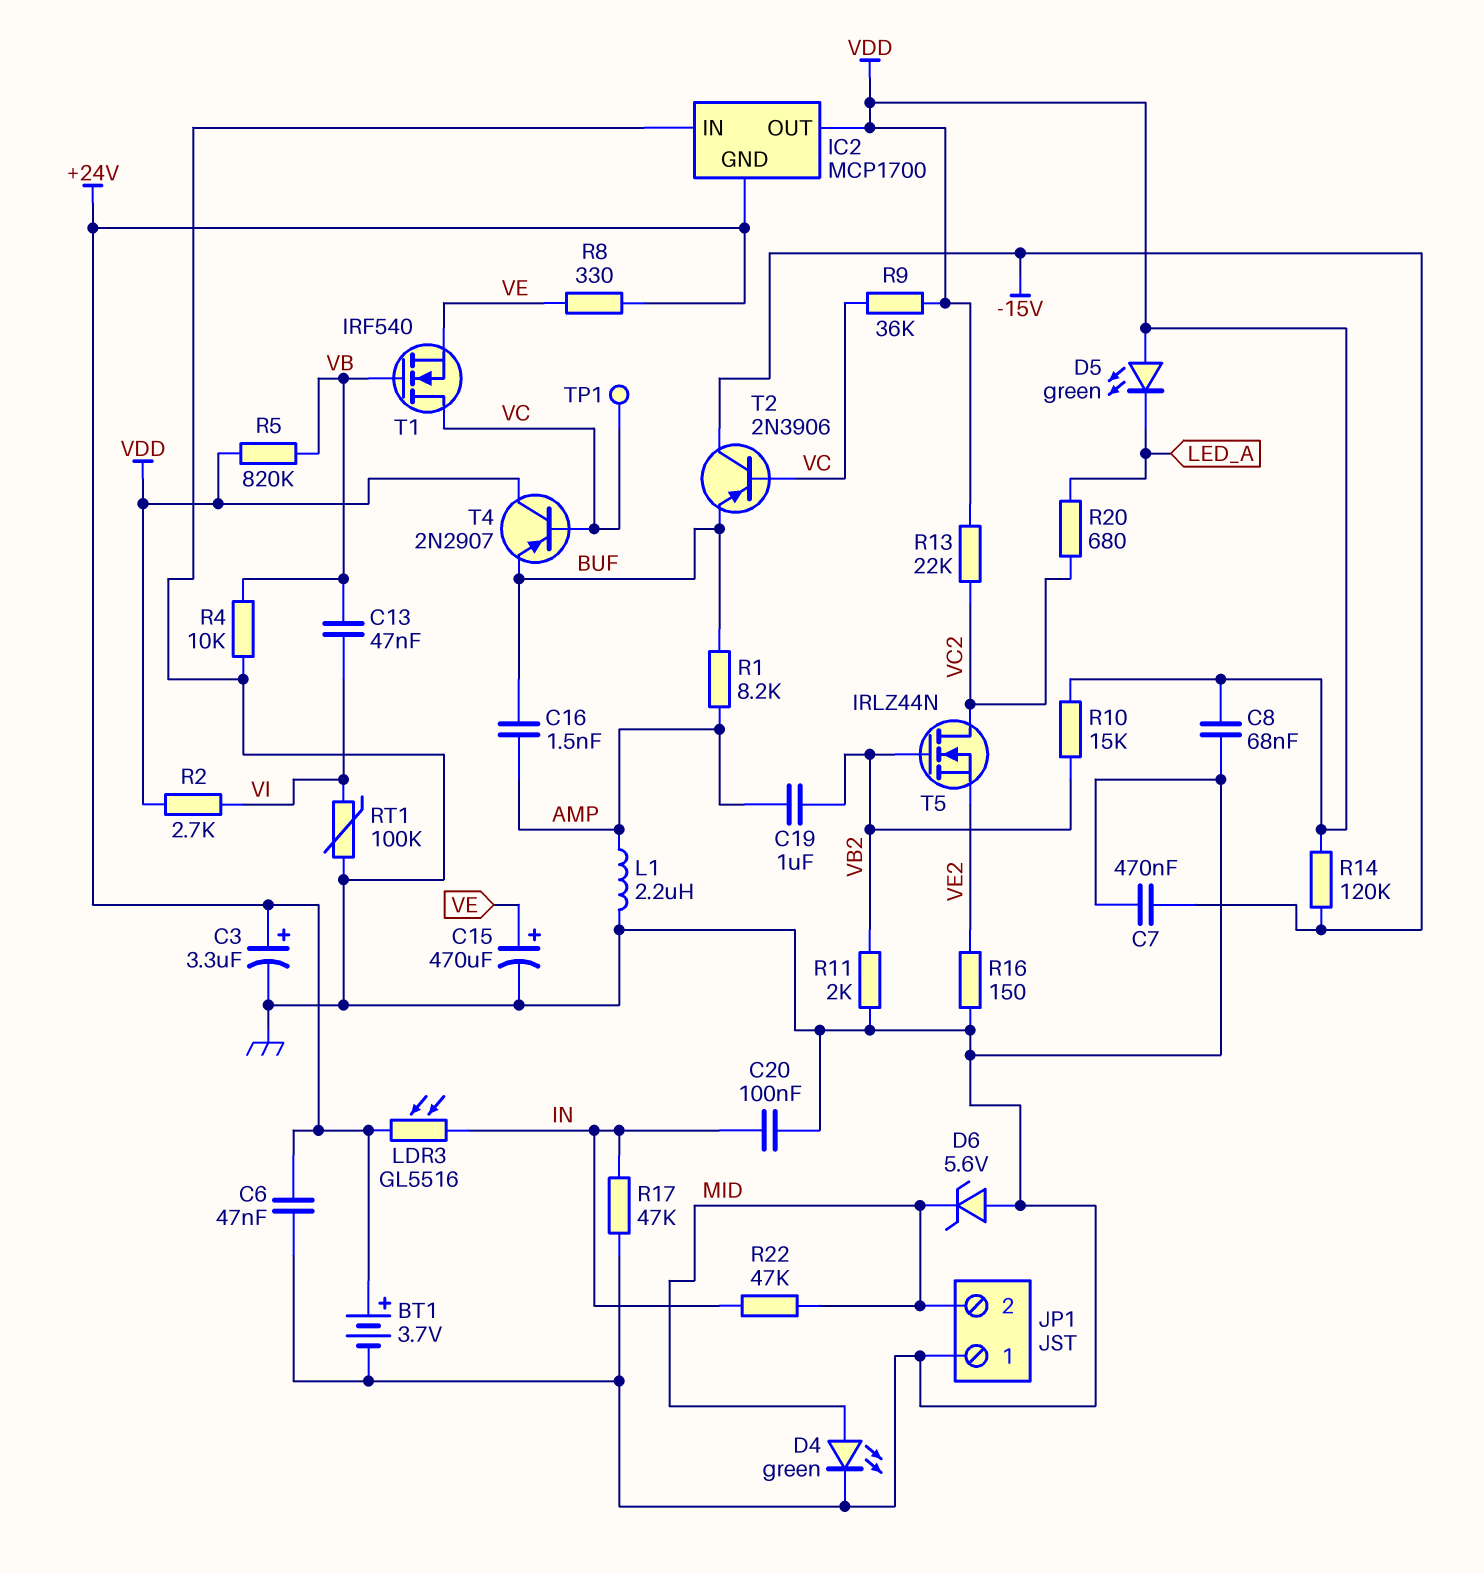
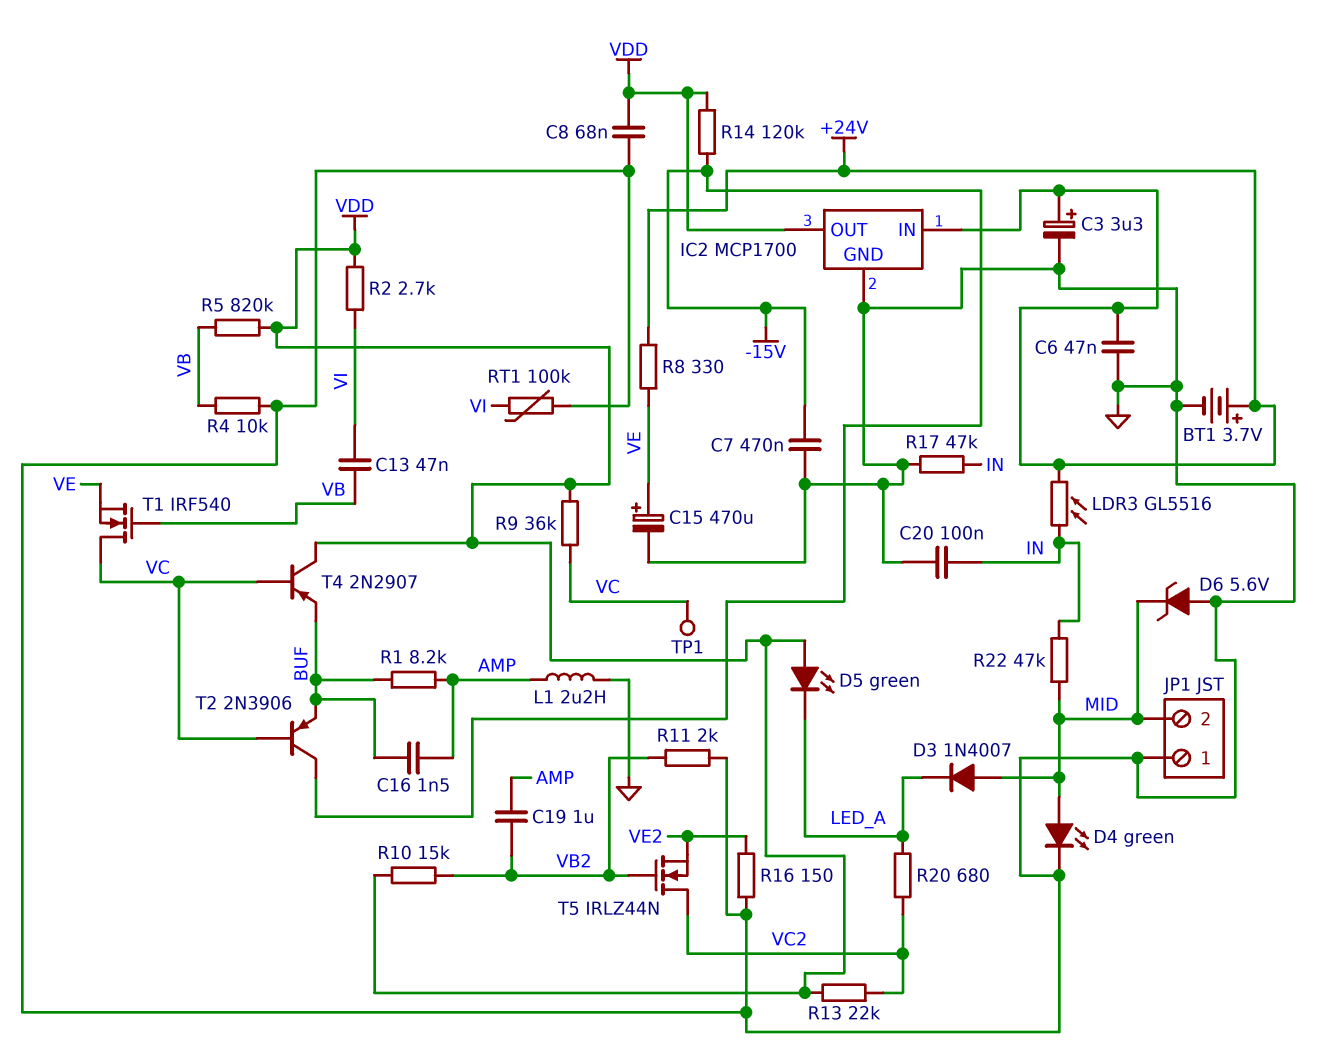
D3: none -> diode 1N4007 (A MID, K LED_A)
IC2 pin GND: +24V -> GND
IC2 pin IN: GND -> +24V

